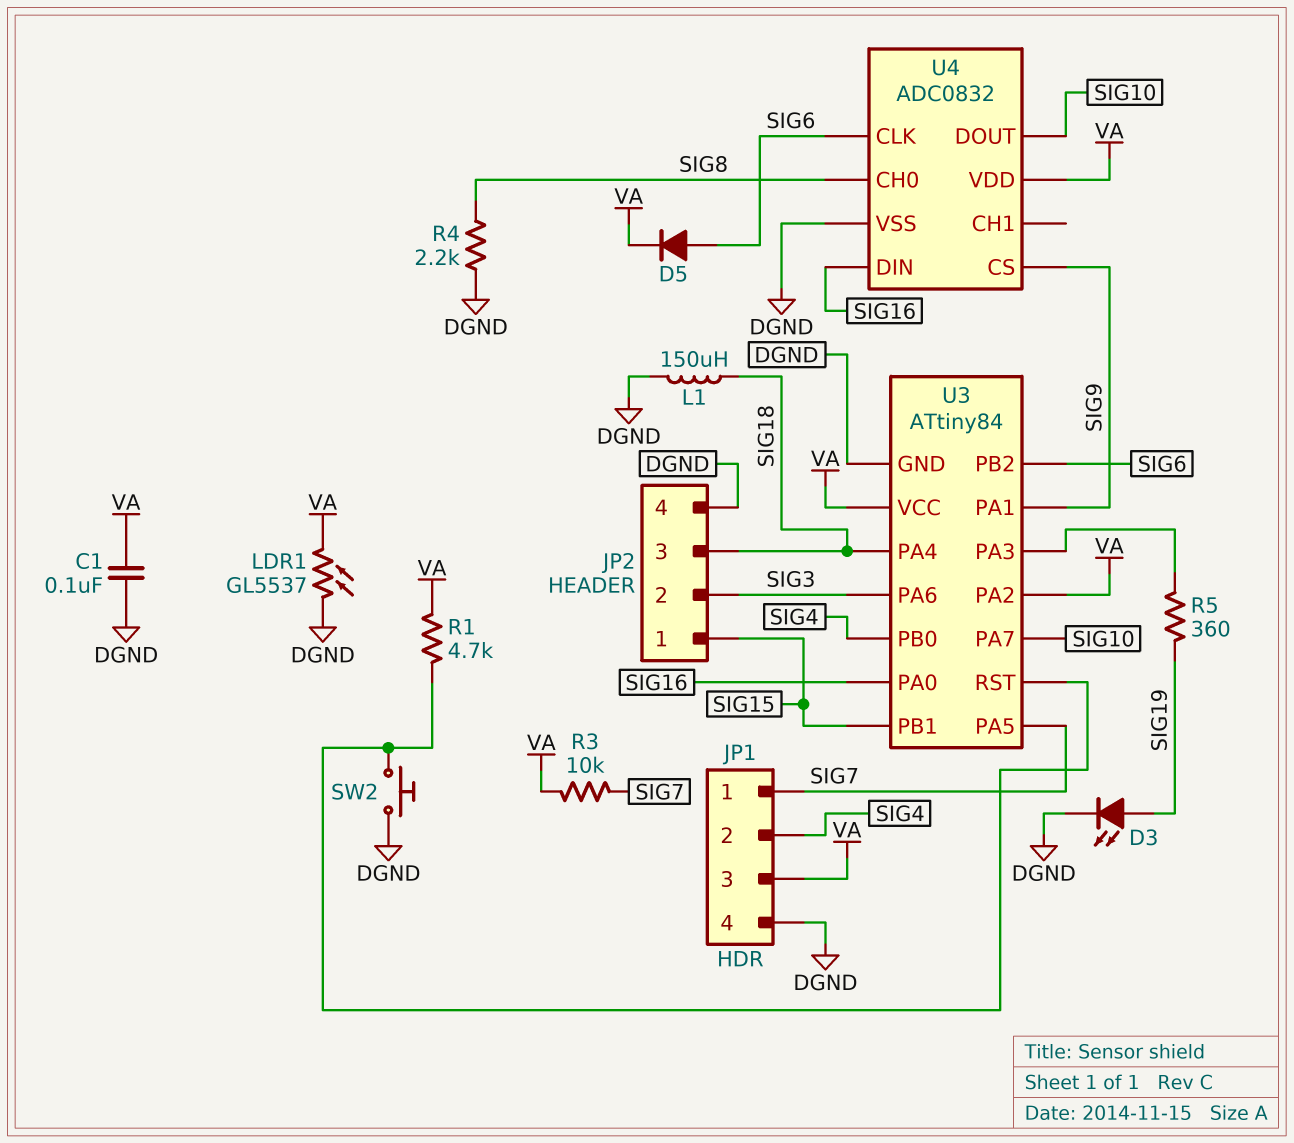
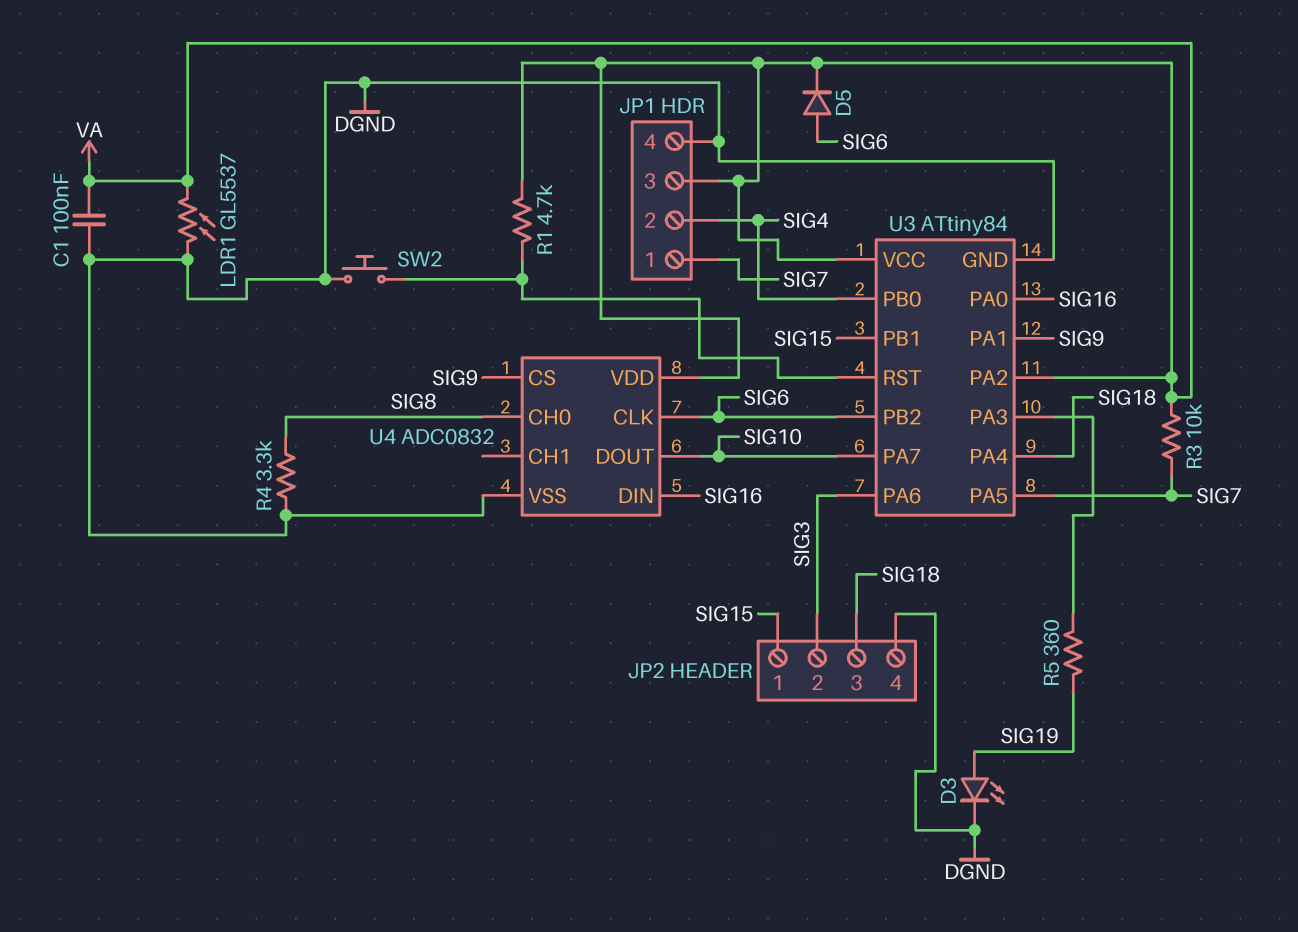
L1: 150uH (DGND, SIG18) -> none
R4: 2.2k (DGND, SIG8) -> 3.3k (DGND, SIG8)

